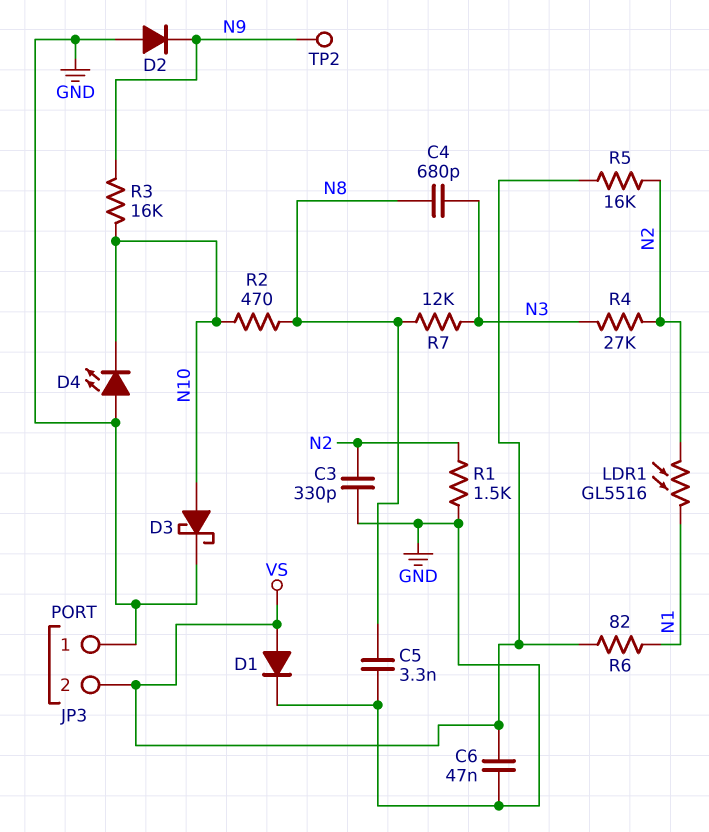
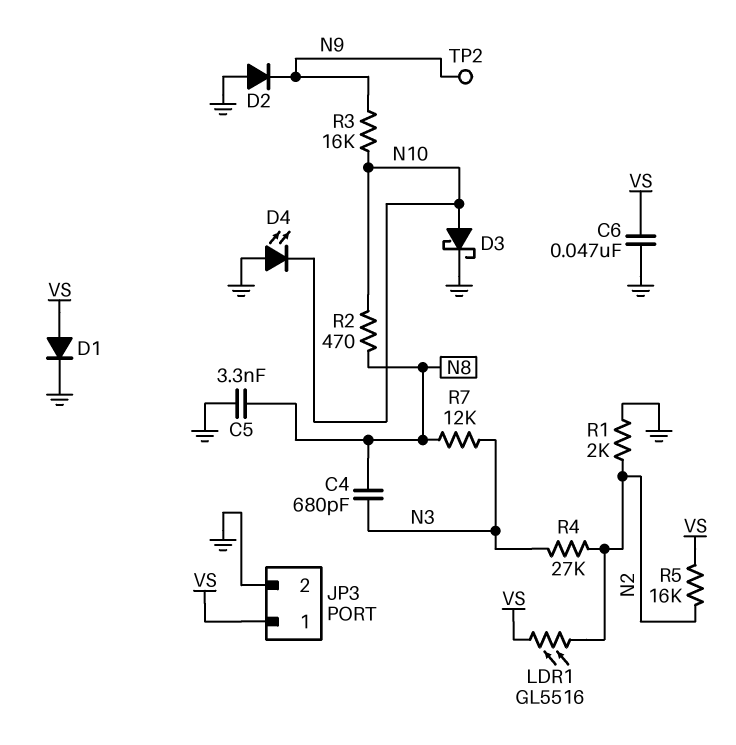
C3: 330pF (GND, N2) -> none
JP3 pin 1: GND -> VS
JP3 pin 2: VS -> GND
LDR1: GL5516 (N1, N2) -> GL5516 (N2, VS)
R1: 1.5k (GND, N2) -> 2k (GND, N2)
R6: 82 (N1, VS) -> none

